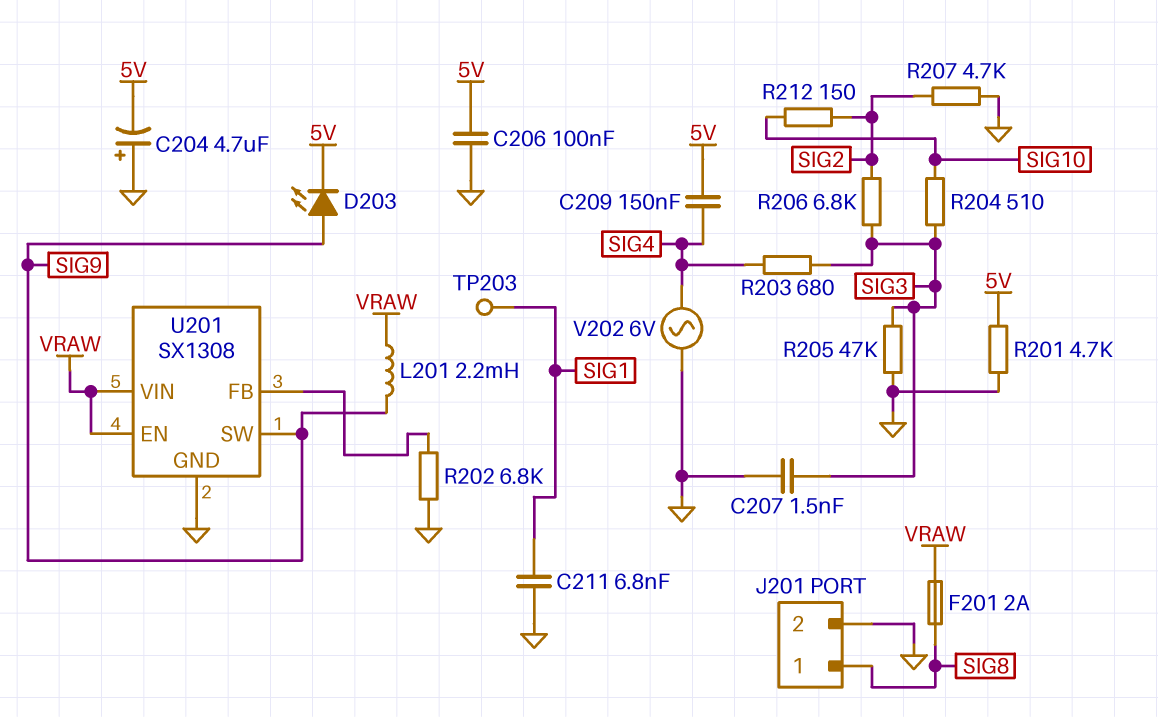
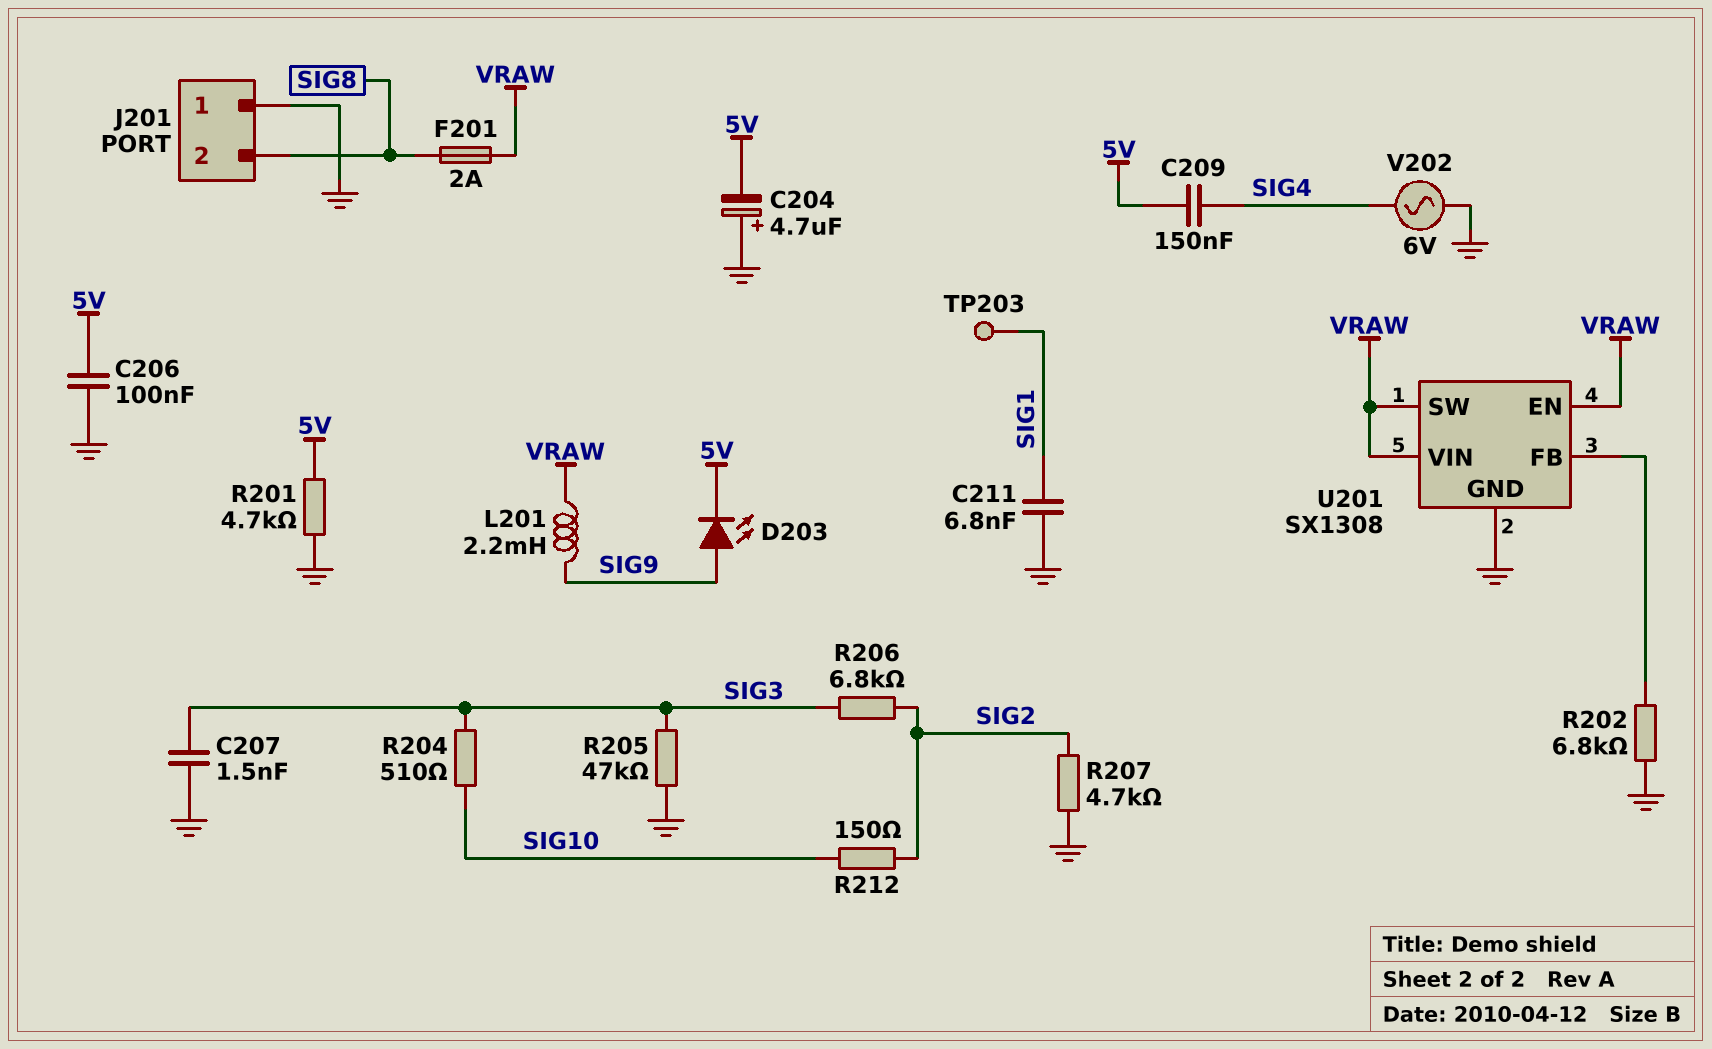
J201 pin 1: SIG8 -> GND
J201 pin 2: GND -> SIG8
R203: 680 (SIG3, SIG4) -> none
U201 pin SW: SIG9 -> VRAW

